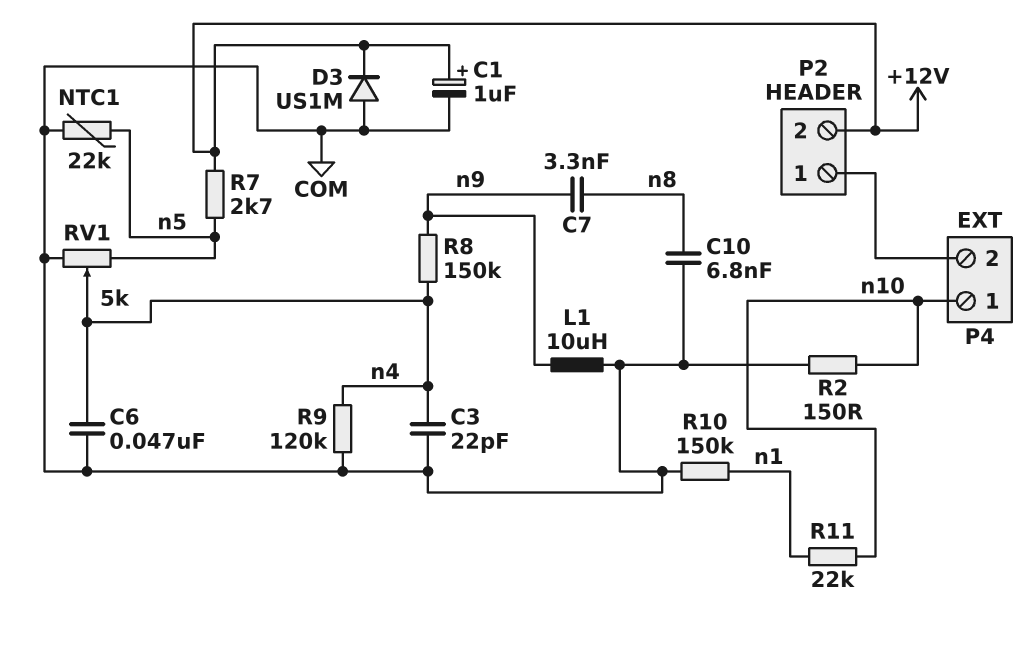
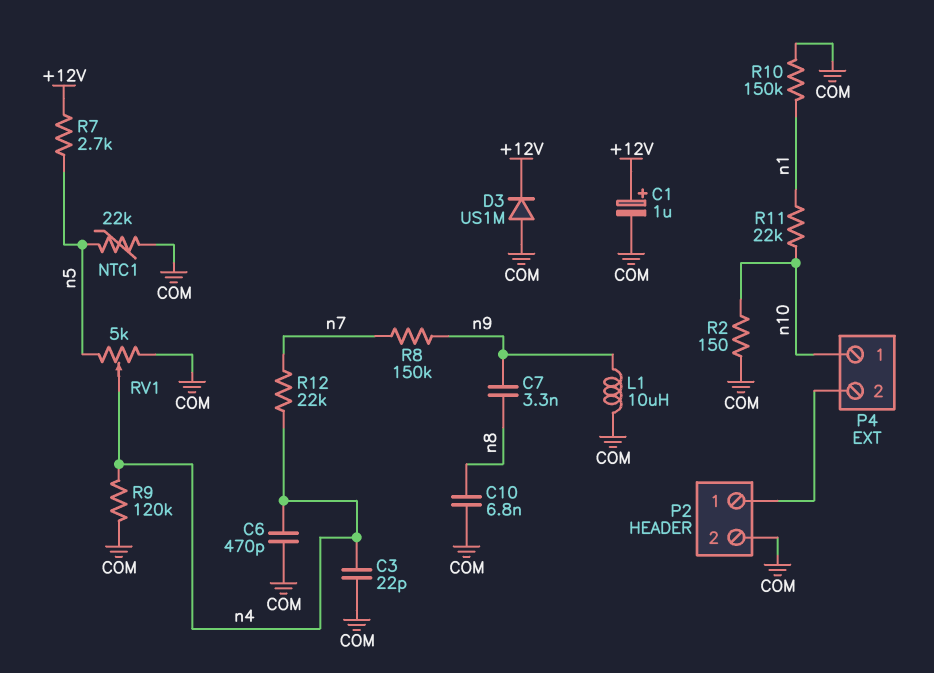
C6: 47nF (COM, n4) -> 470pF (COM, n4)
P2 pin 2: +12V -> COM
R8: 150k (n4, n9) -> 150k (n7, n9)
R12: none -> 22k (n4, n7)

